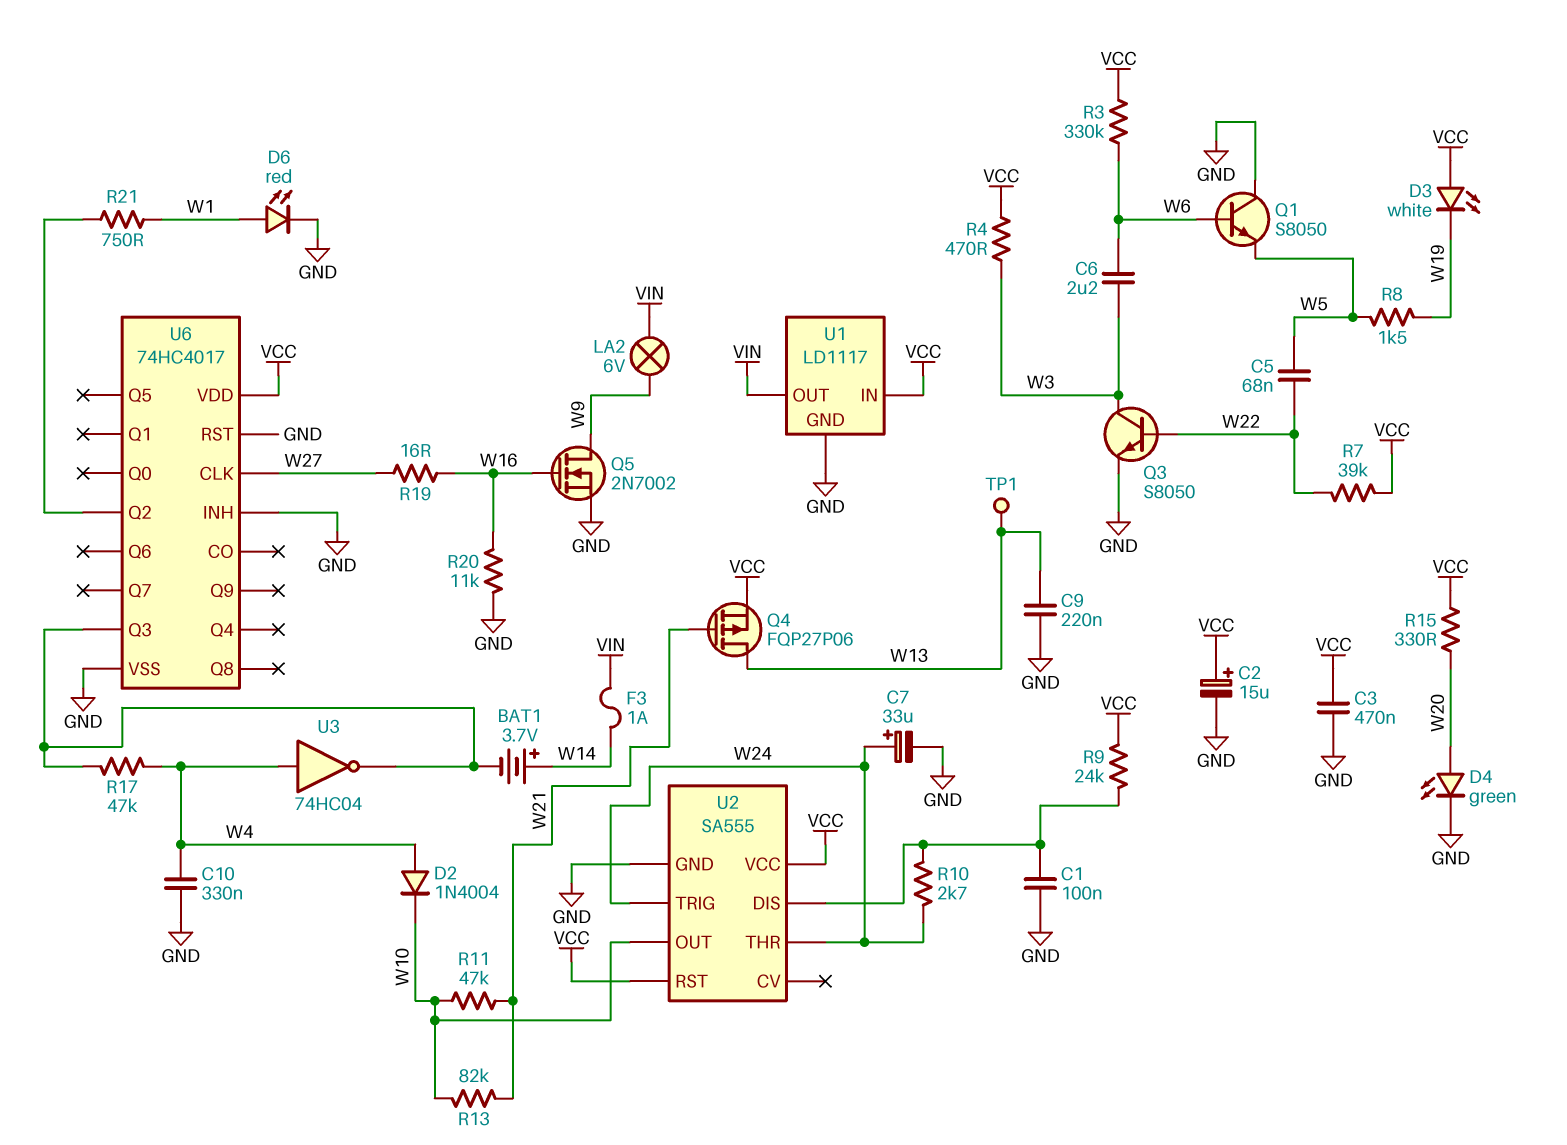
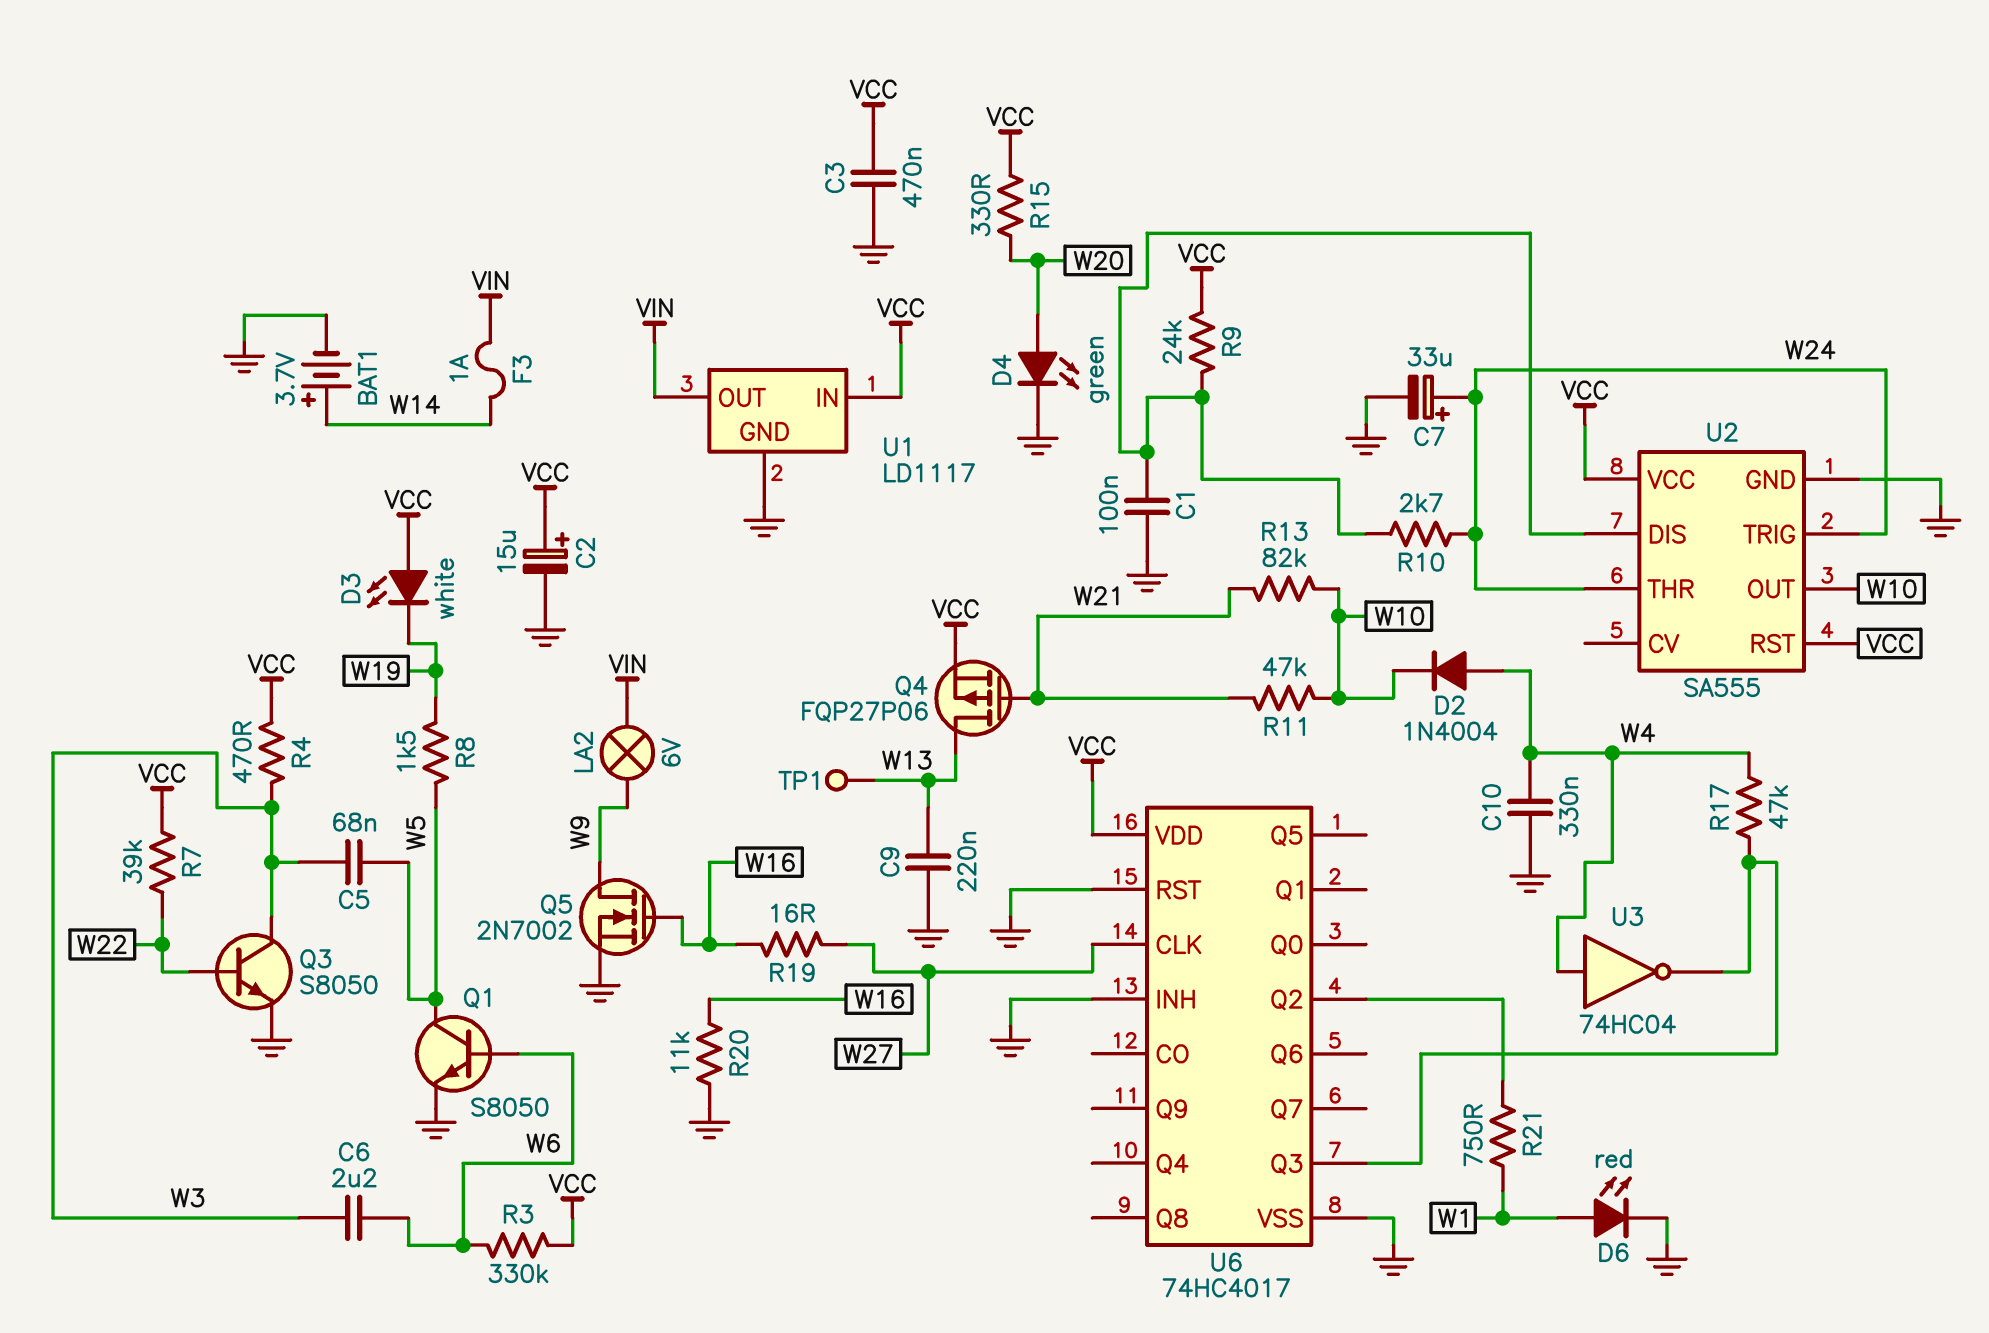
BAT1: 3.7V (plus W14, minus U6/Q3) -> 3.7V (plus W14, minus GND)
C5: 68nF (W5, W22) -> 68nF (W3, W5)
Q1: NPN S8050 (B W6, C GND, E W5) -> NPN S8050 (B W6, C W5, E GND)

